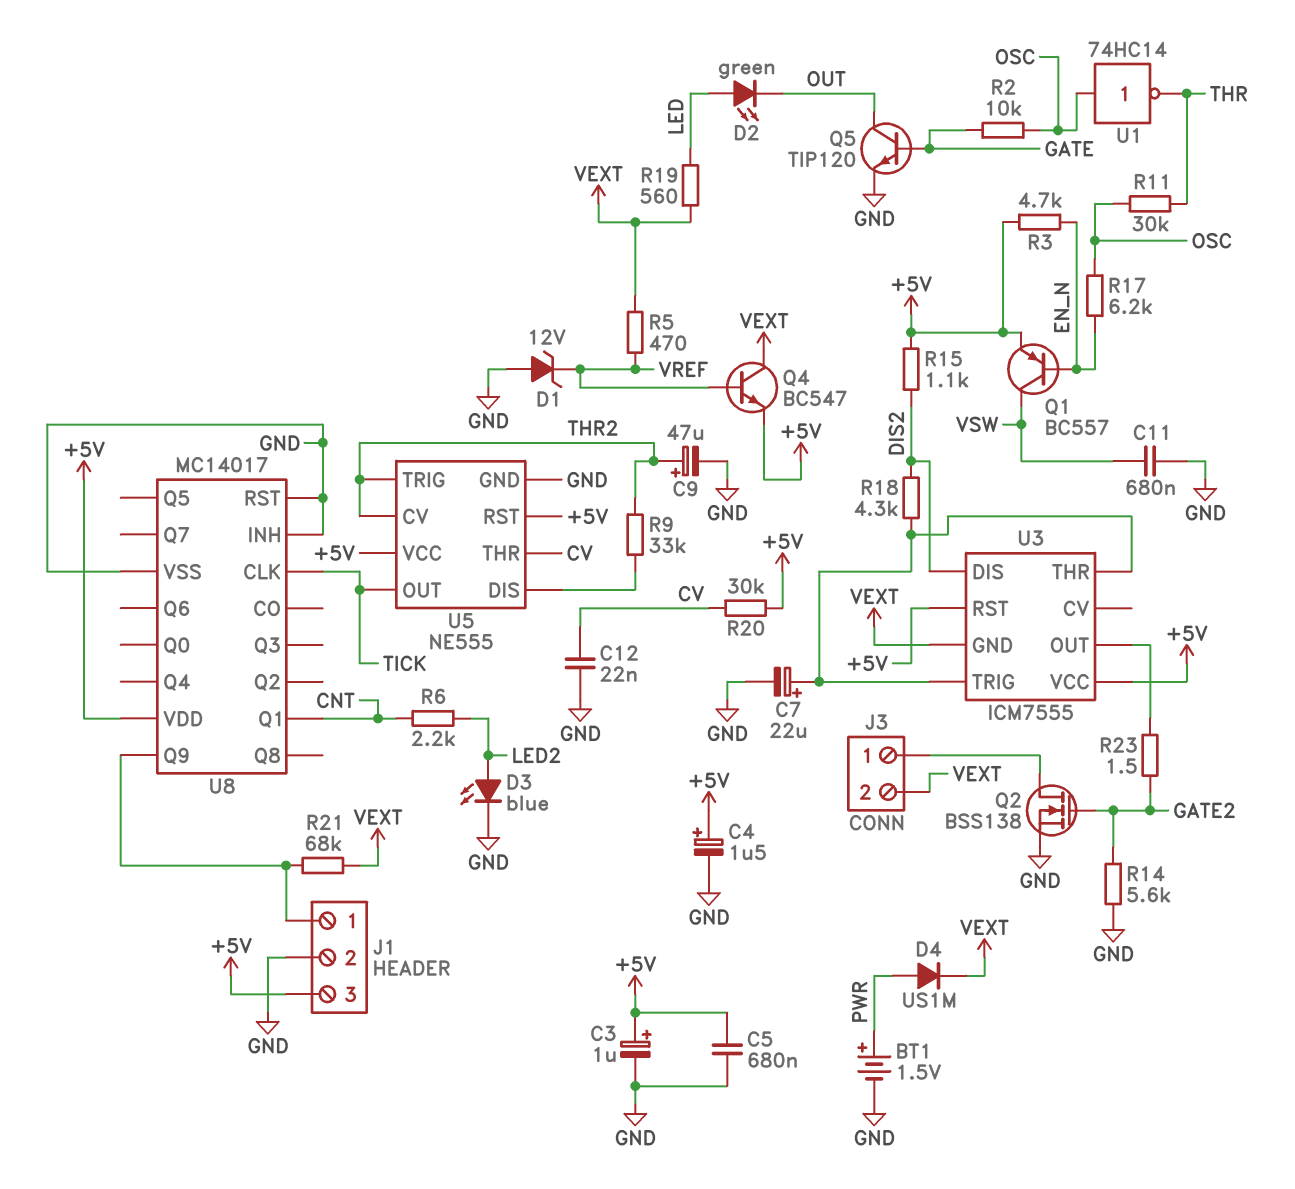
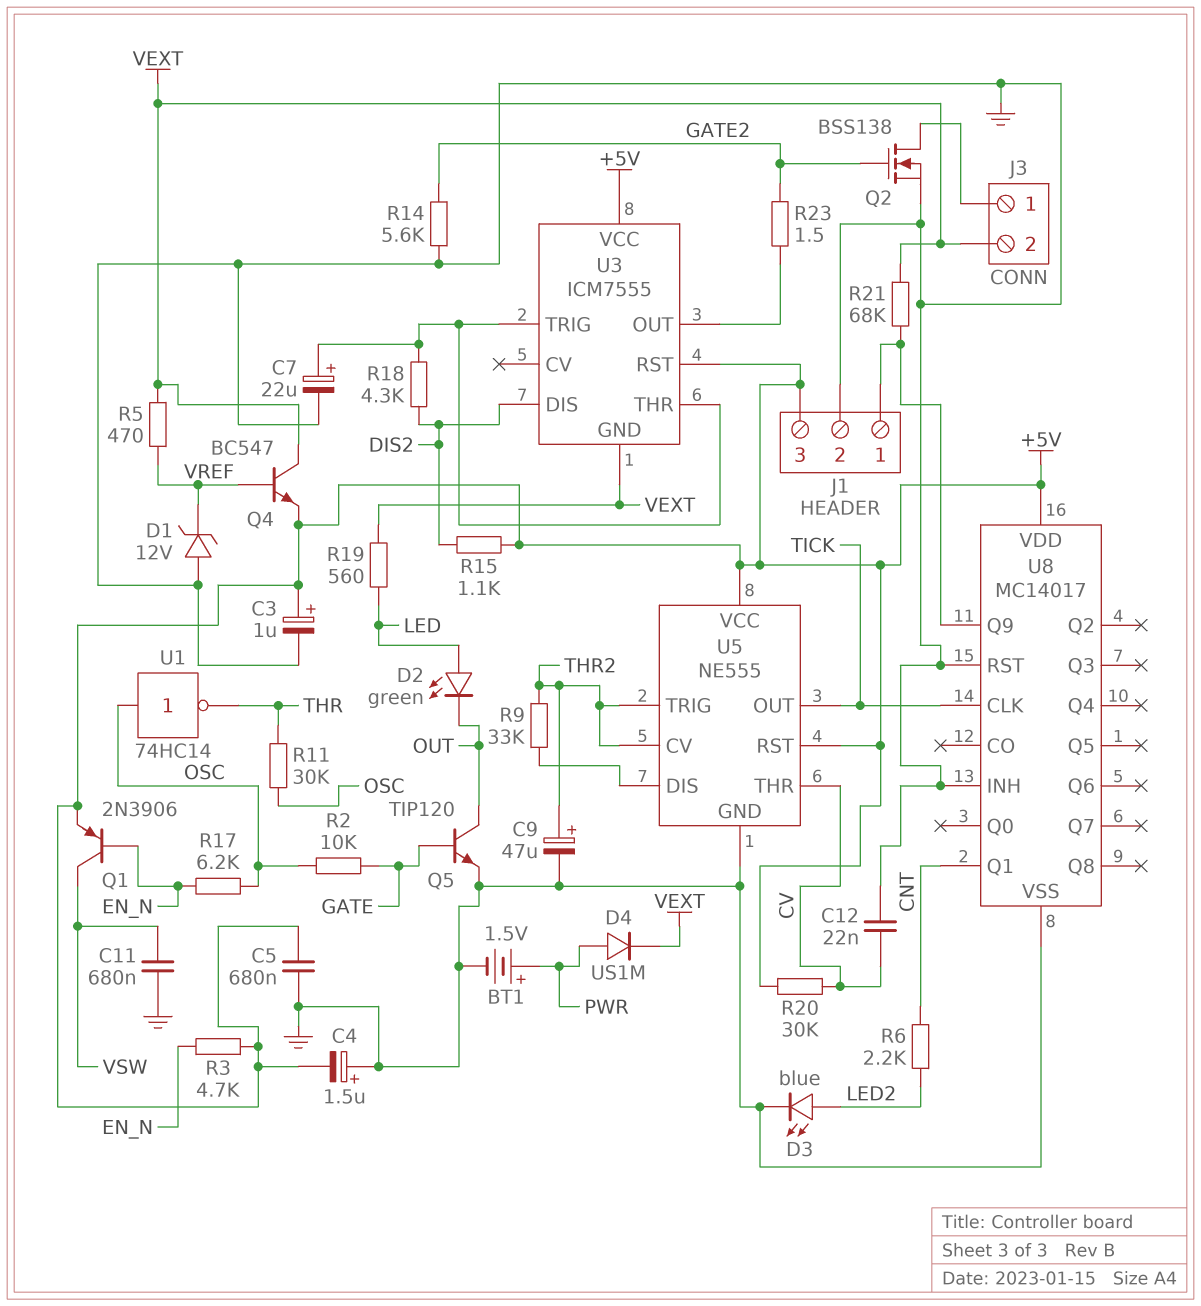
C4: 1.5uF (plus +5V, minus GND) -> 1.5uF (plus GND, minus +5V)
Q1: PNP BC557 (B EN_N, C VSW, E +5V) -> PNP 2N3906 (B EN_N, C VSW, E +5V)

